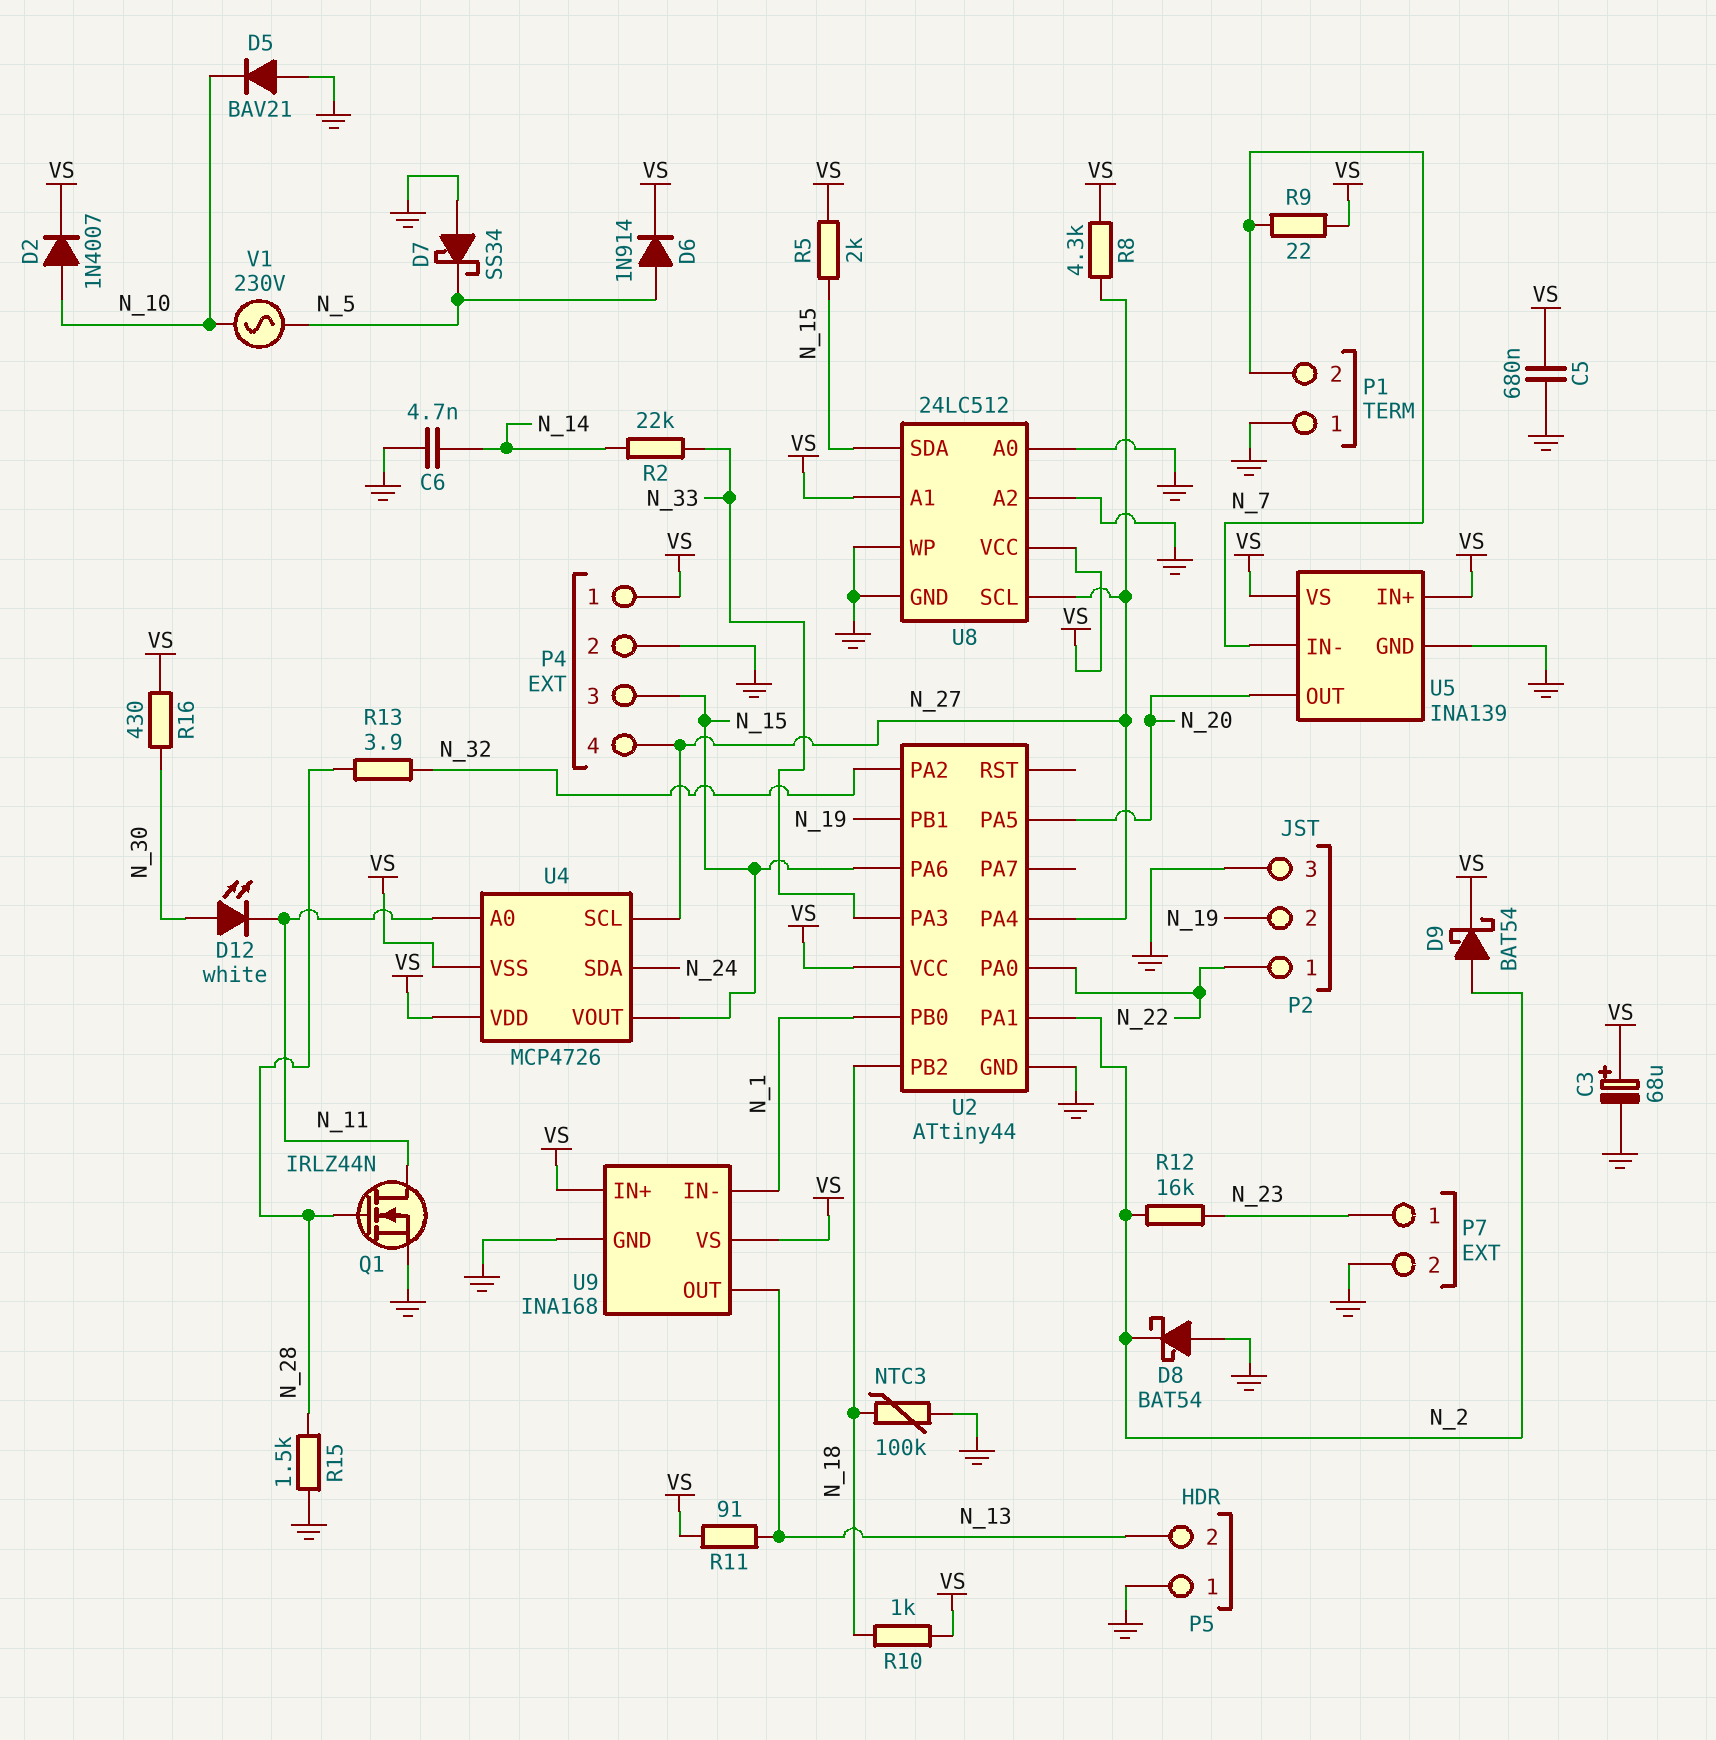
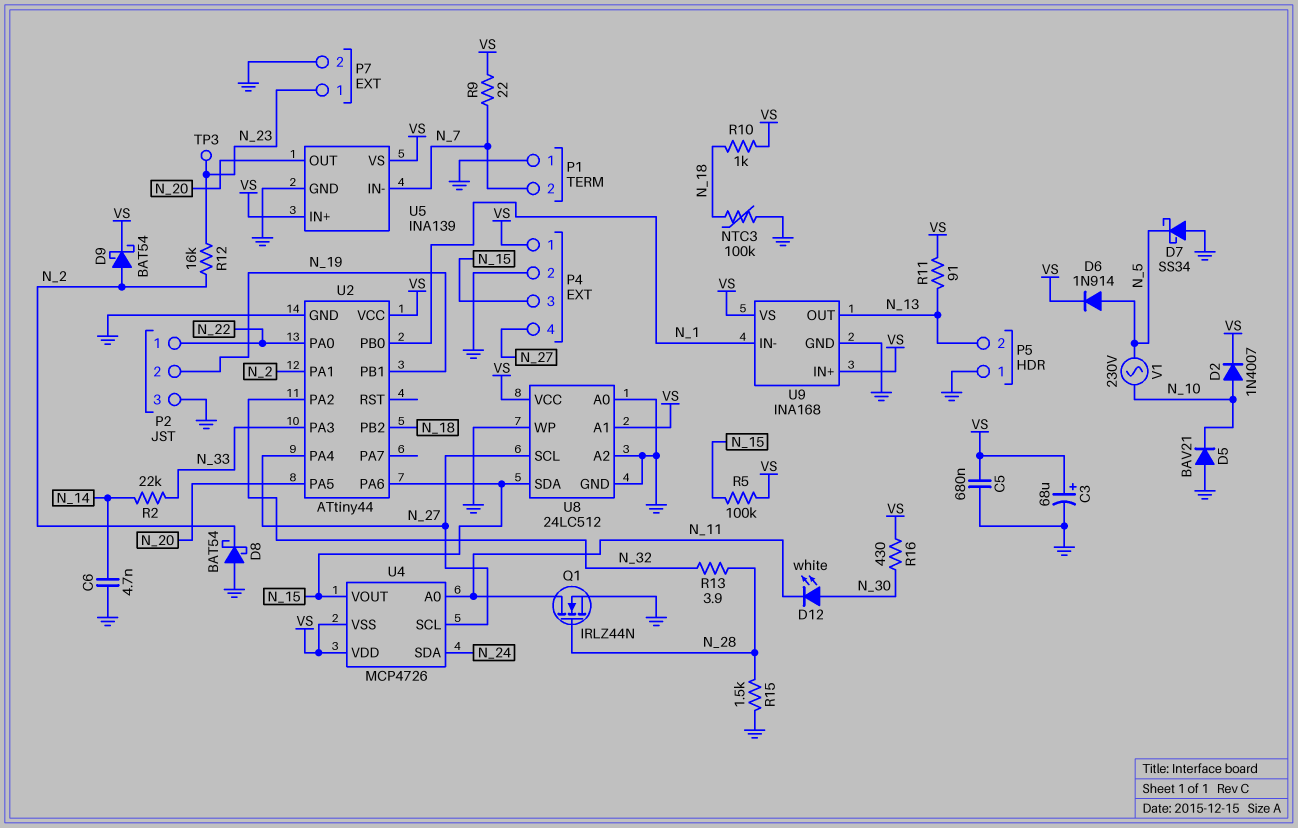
R5: 2k (N_15, VS) -> 100k (N_15, VS)
R8: 4.3k (N_27, VS) -> none
TP3: none -> test point (N_23)

